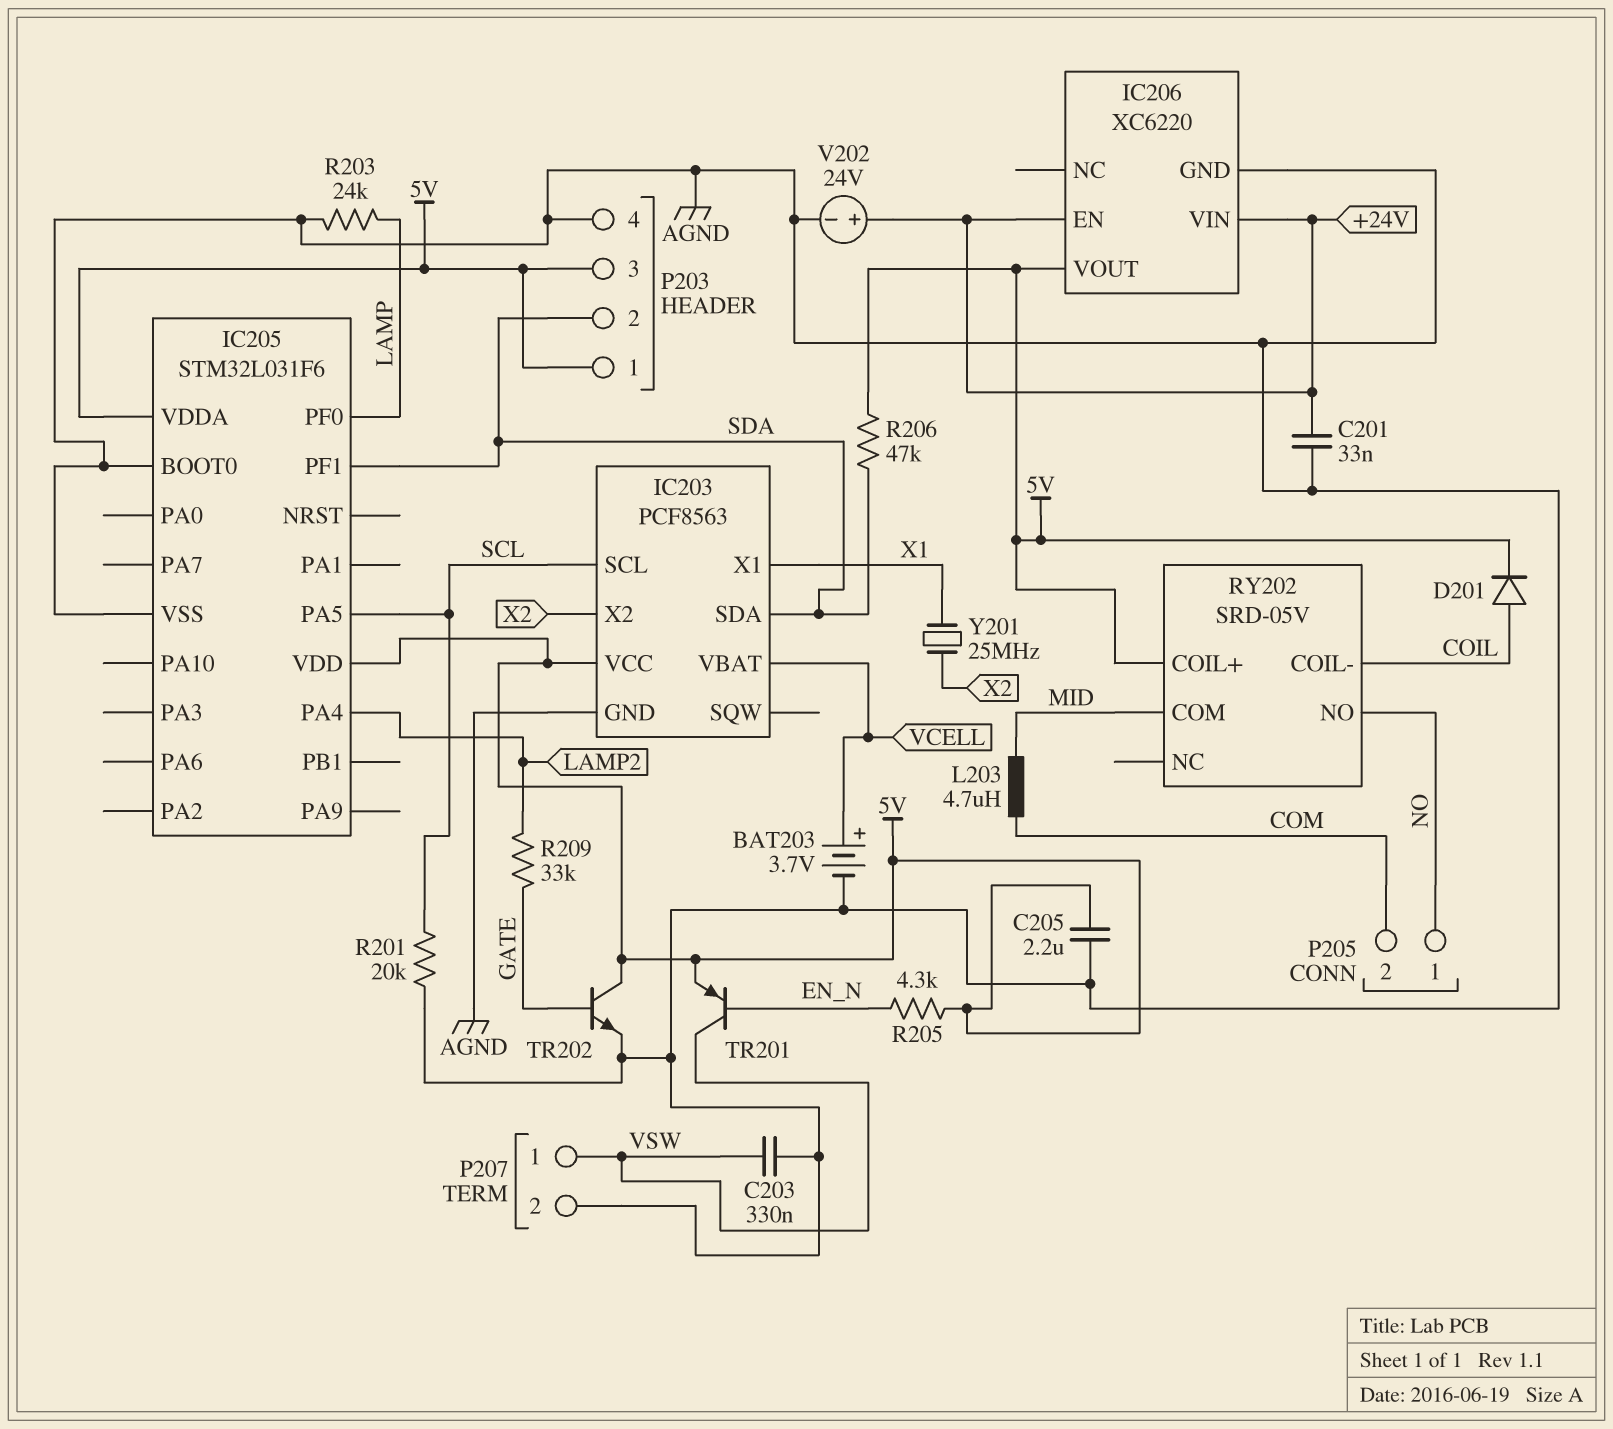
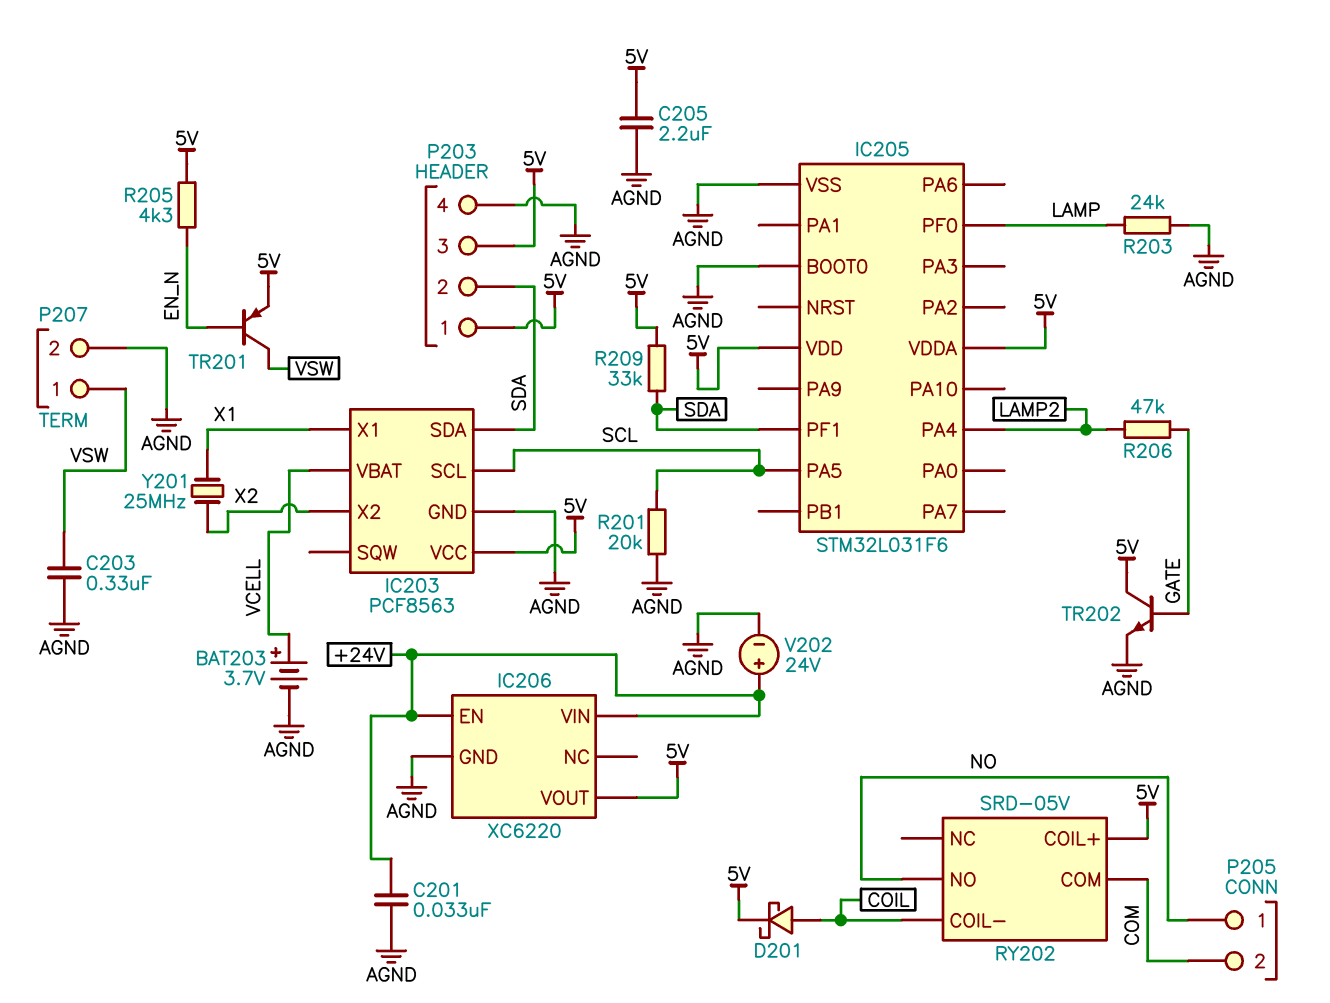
D201: diode (A COIL, K 5V) -> schottky (A COIL, K 5V)
L203: 4.7uH (COM, MID) -> none
R206: 47k (5V, SDA) -> 47k (GATE, LAMP2)
R209: 33k (GATE, LAMP2) -> 33k (5V, SDA)
RY202 pin COM: MID -> COM

